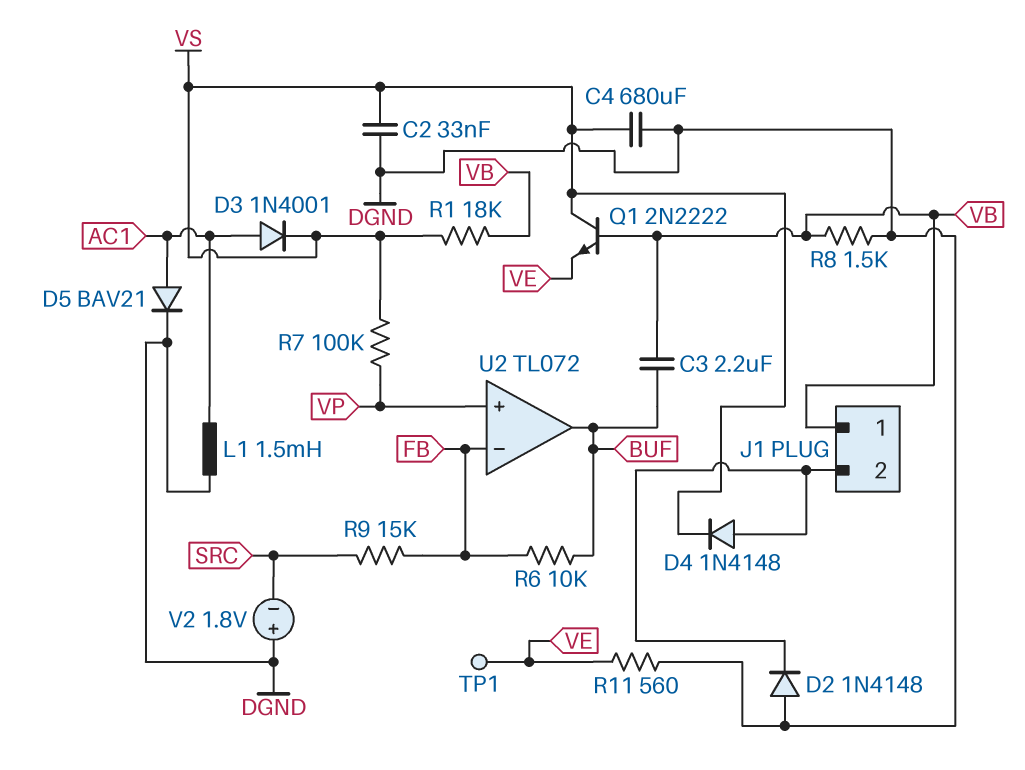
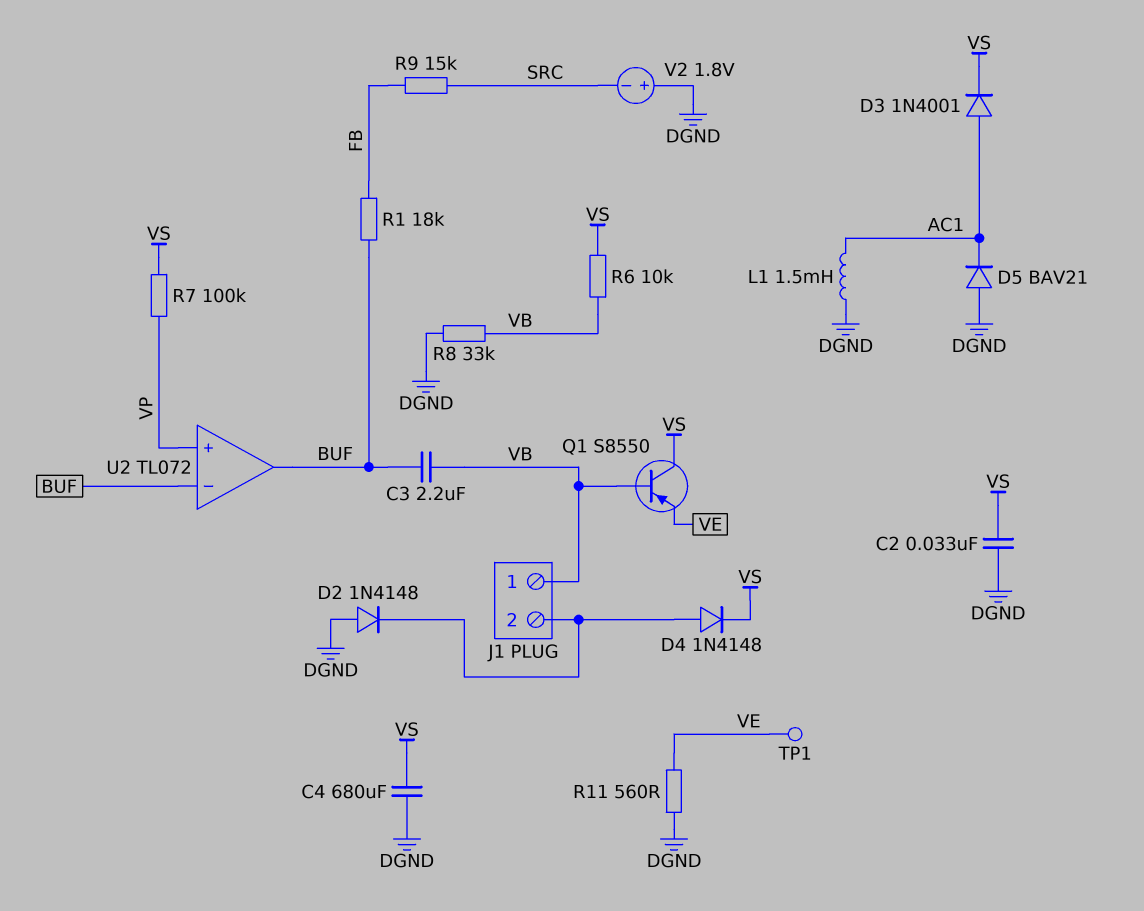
D5: diode BAV21 (A AC1, K DGND) -> diode BAV21 (A DGND, K AC1)
Q1: NPN 2N2222 (B VB, C VS, E VE) -> PNP S8550 (B VB, C VS, E VE)
R1: 18k (VB, VS) -> 18k (BUF, FB)
R6: 10k (BUF, FB) -> 10k (VB, VS)
R8: 1.5k (DGND, VB) -> 33k (DGND, VB)
U2 pin in-: FB -> BUF

